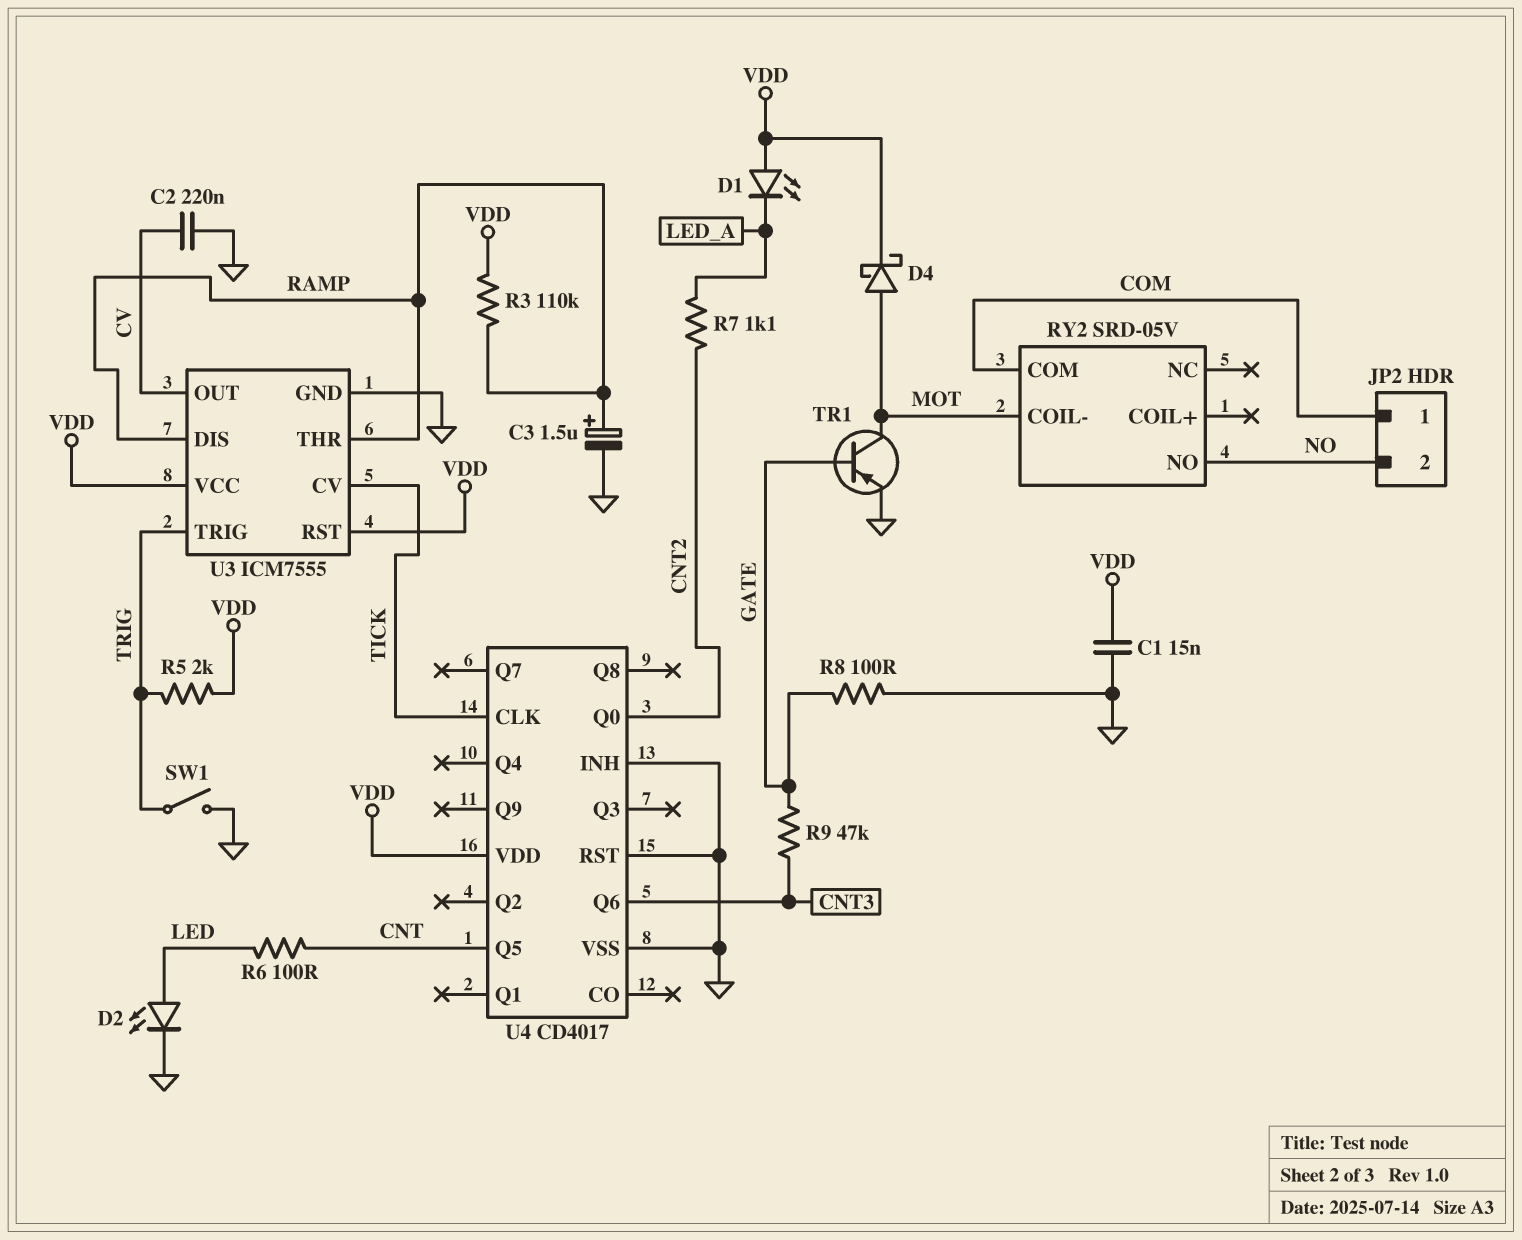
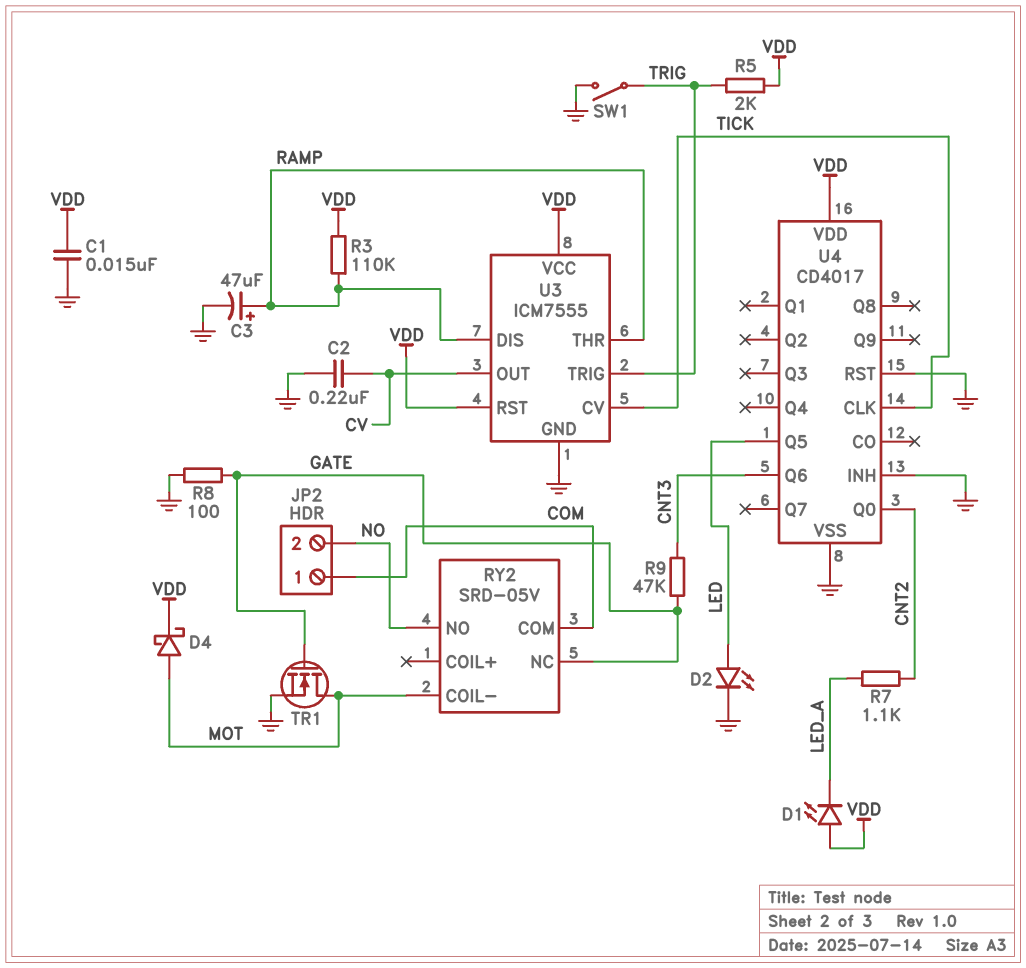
C3: 1.5uF (plus RAMP, minus GND) -> 47uF (plus RAMP, minus GND)
R6: 100 (CNT, LED) -> none
RY2 pin NC: none -> GATE
TR1: PNP (B GATE, C MOT, E GND) -> NMOS (G GATE, D MOT, S GND)
U4 pin Q5: CNT -> LED

